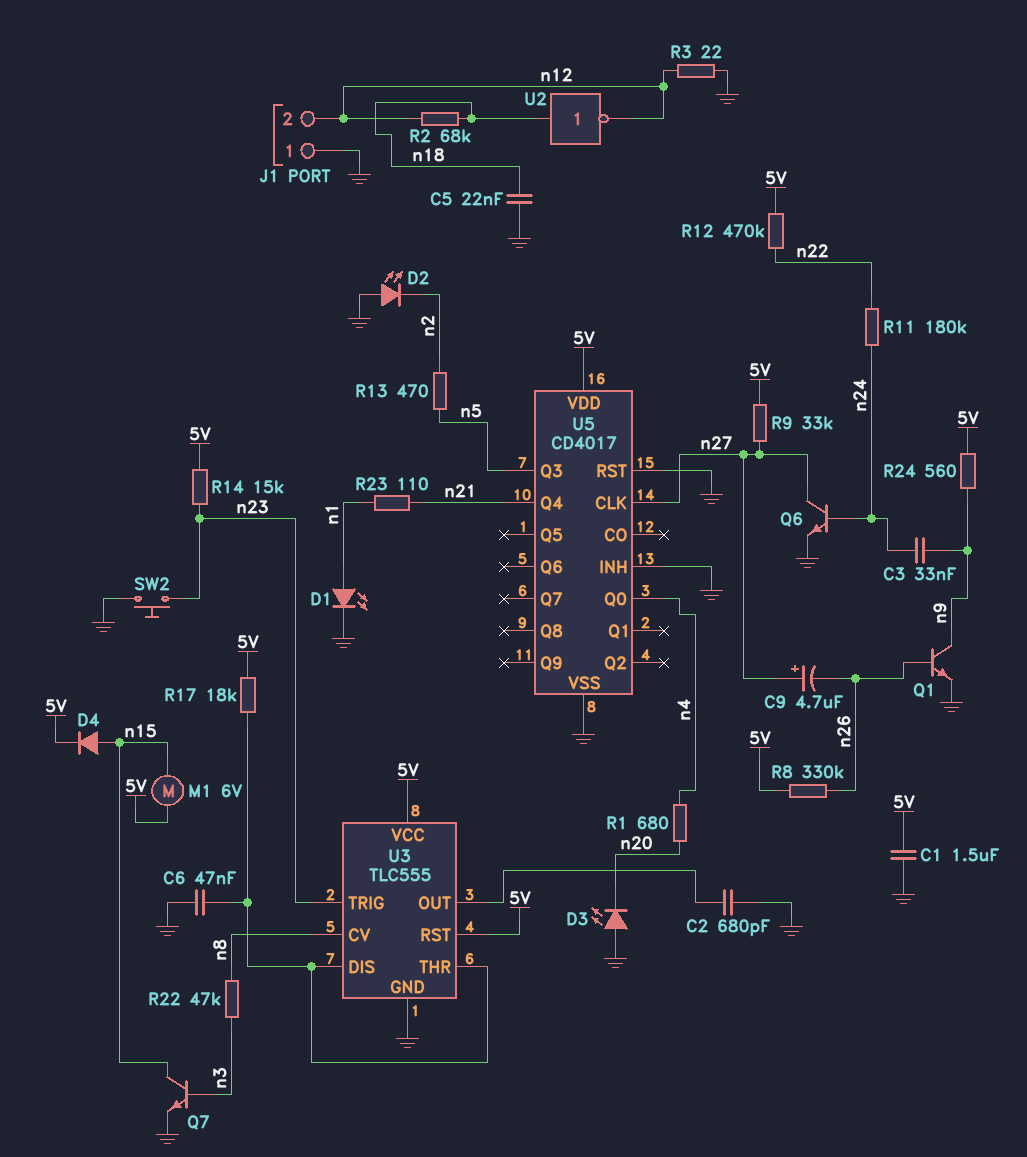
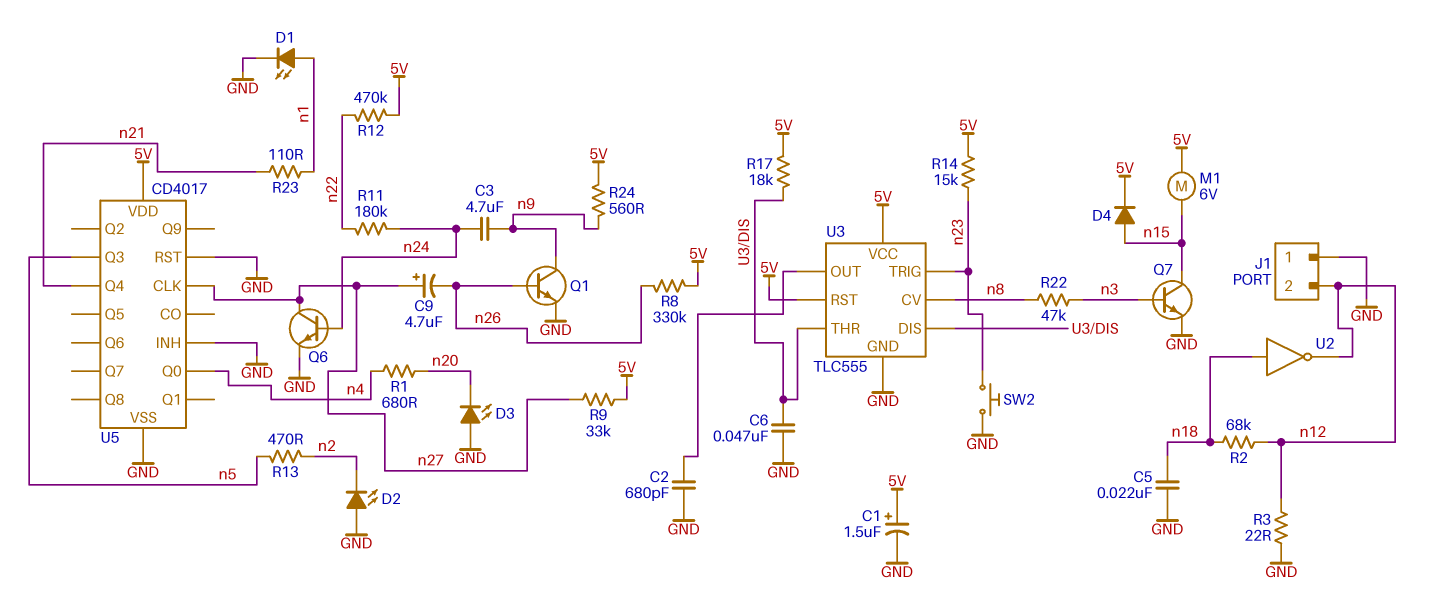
C1: 1.5uF (5V, GND) -> 1.5uF (plus 5V, minus GND)
C3: 33nF (n9, n24) -> 4.7uF (n9, n24)

